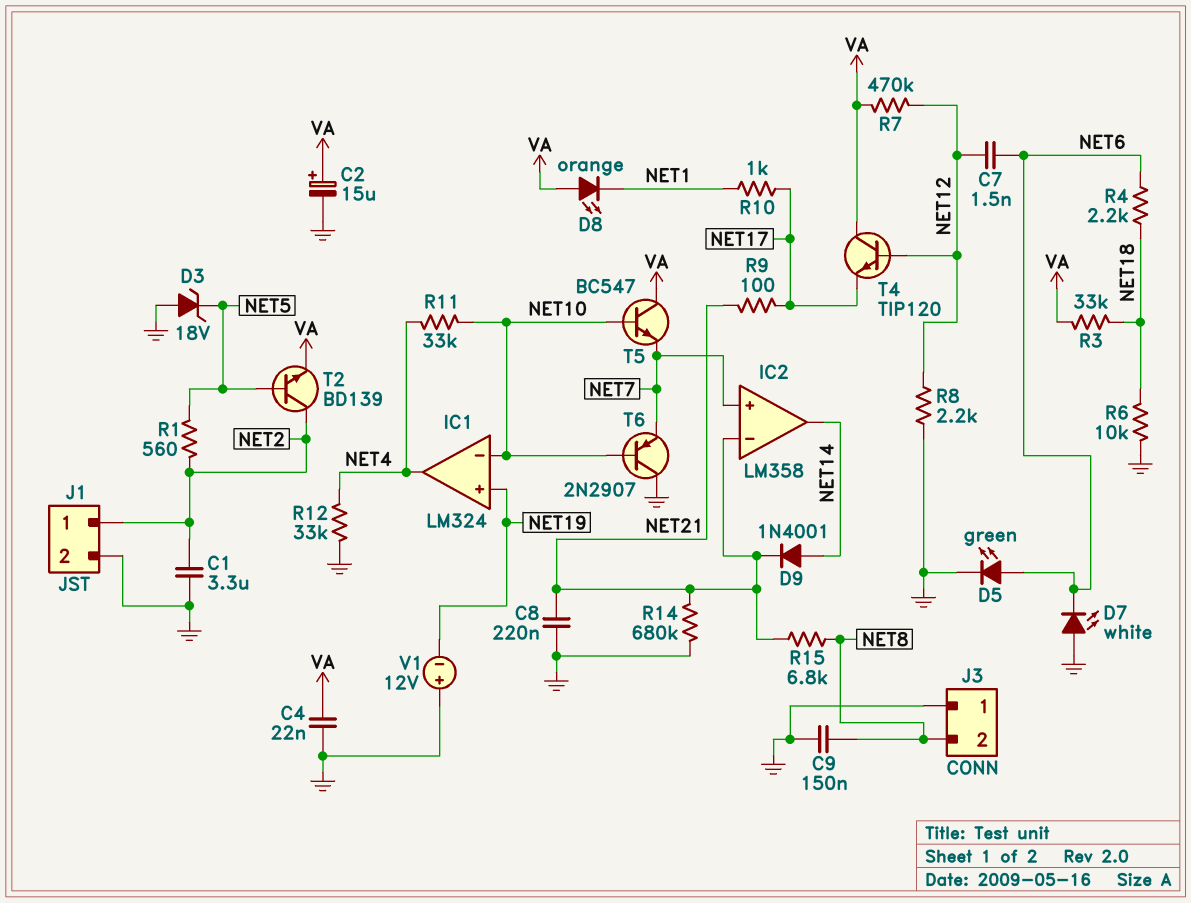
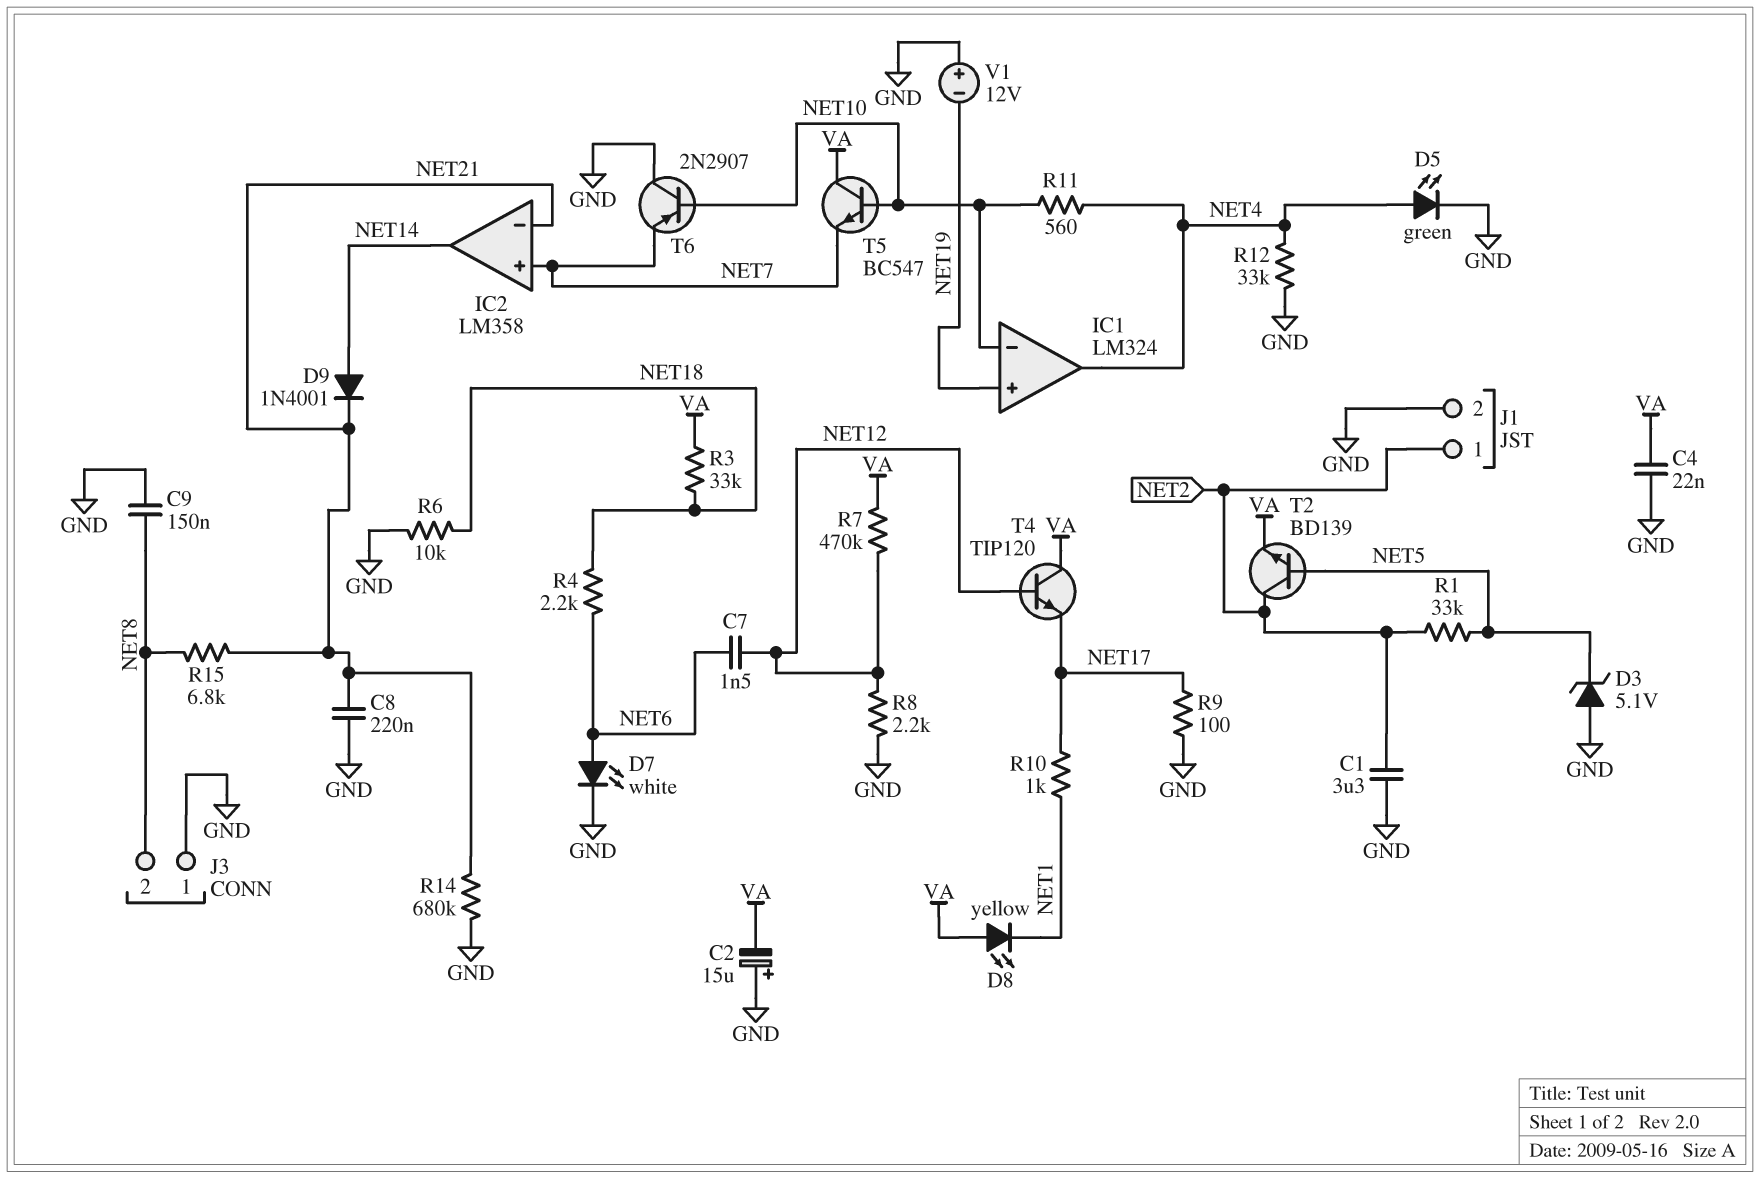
C2: 15uF (plus VA, minus GND) -> 15uF (plus GND, minus VA)
D3: zener 18V (A GND, K NET5) -> zener 5.1V (A GND, K NET5)
D5: LED green (A NET6, K GND) -> LED green (A NET4, K GND)
D7: LED white (A GND, K NET6) -> LED white (A NET6, K GND)
D8: LED orange (A VA, K NET1) -> LED yellow (A VA, K NET1)
R1: 560 (NET2, NET5) -> 33k (NET2, NET5)
R9: 100 (NET17, NET21) -> 100 (GND, NET17)
R11: 33k (NET4, NET10) -> 560 (NET4, NET10)

